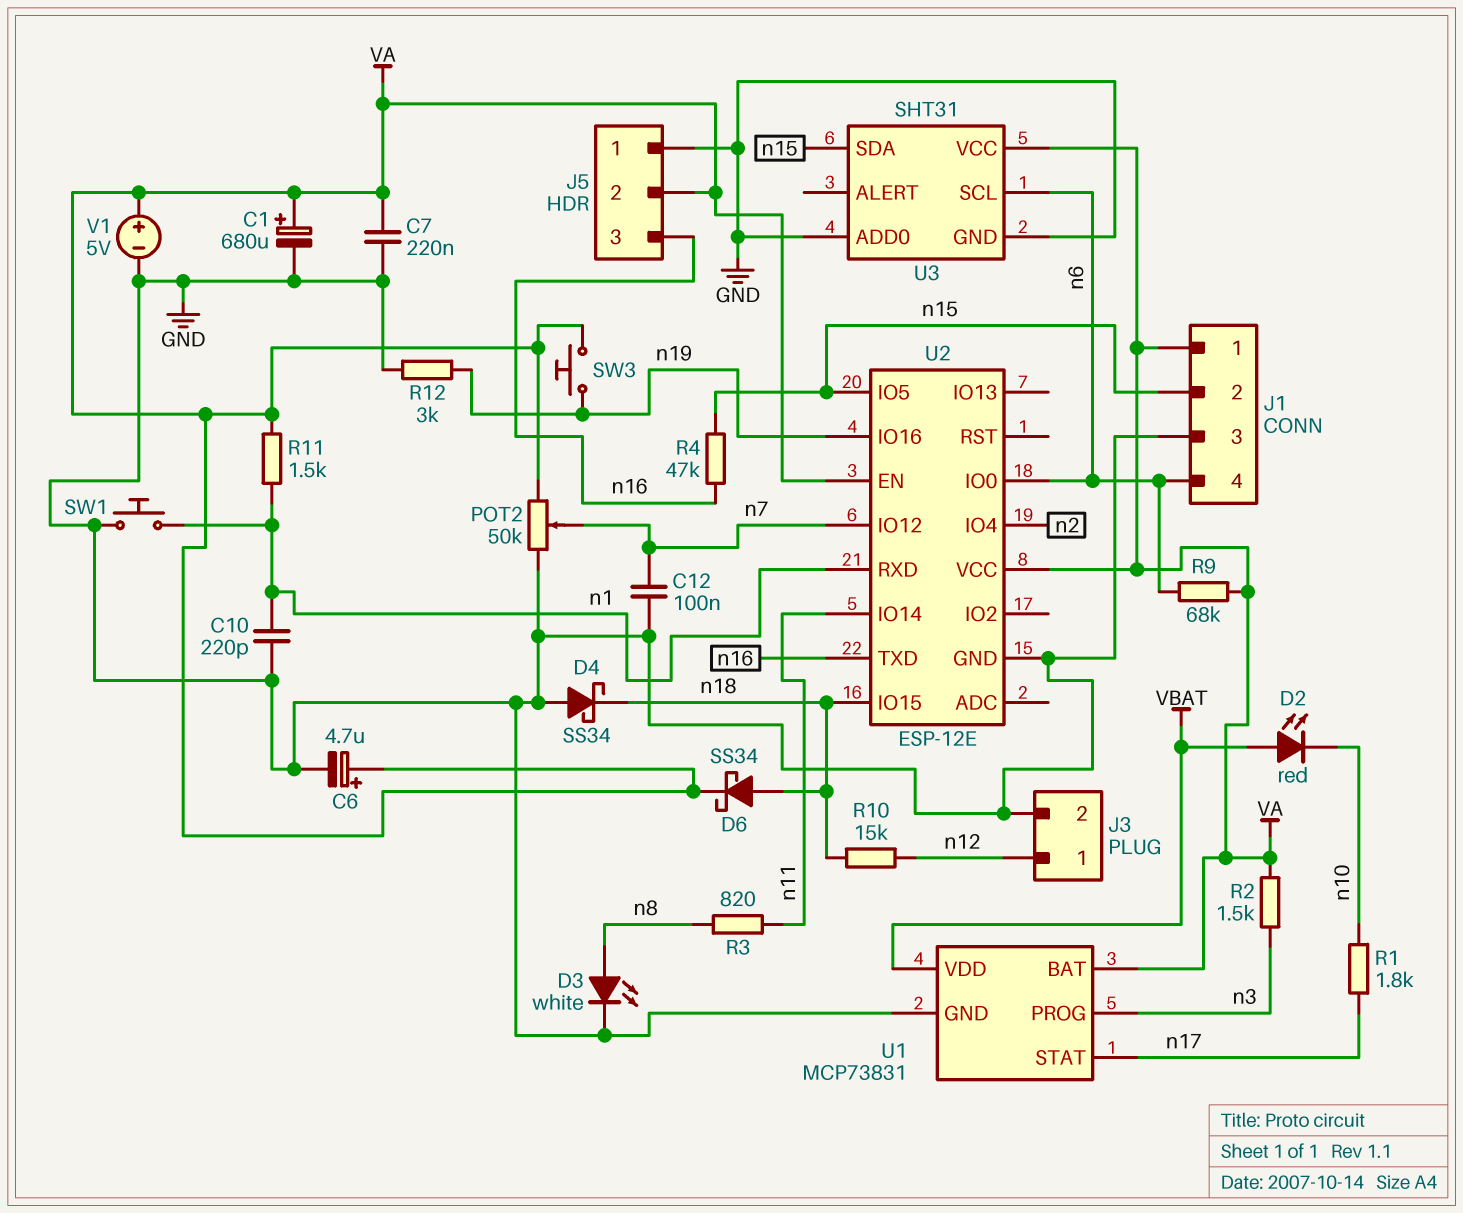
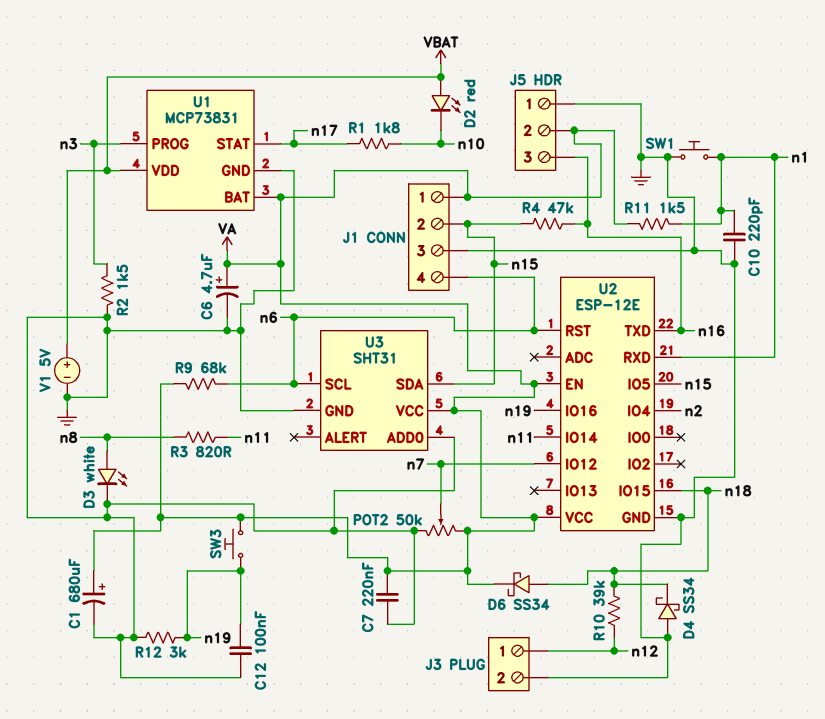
C12: 100nF (GND, n7) -> 100nF (GND, n19)
R2: 1.5k (VA, n3) -> 1.5k (GND, n3)
R10: 15k (n12, n18) -> 39k (n12, n18)
U2 pin IO0: n6 -> none
U2 pin RST: none -> n6
V1: 5V (plus VA, minus GND) -> 5V (plus VBAT, minus GND)

